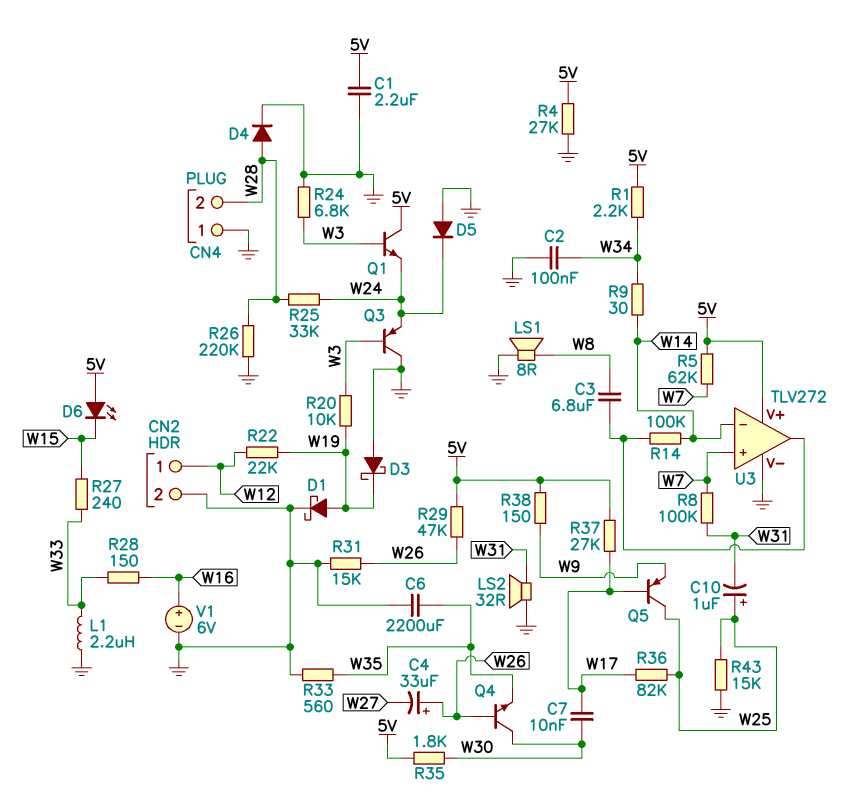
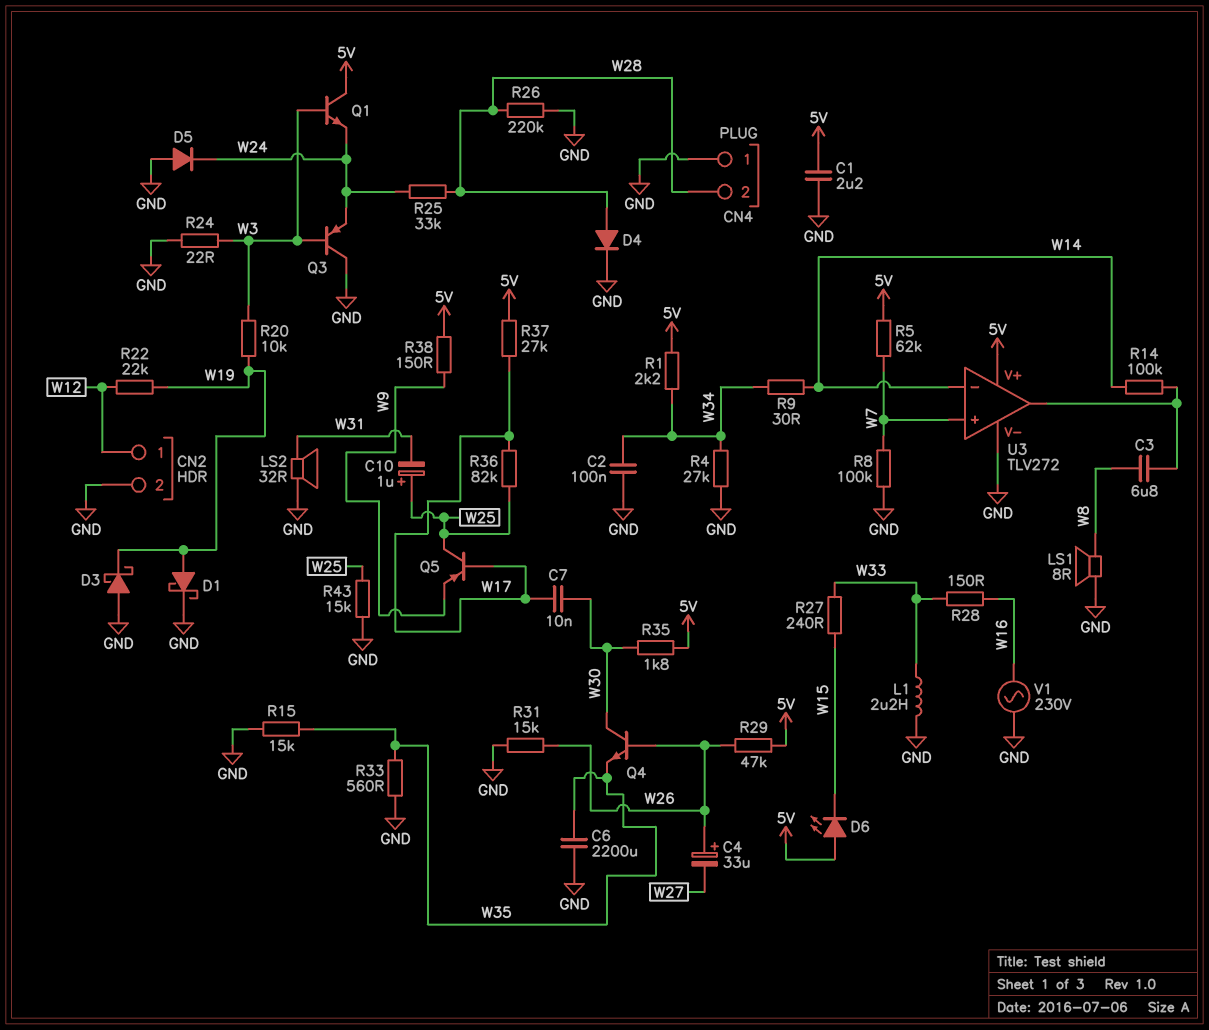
R4: 27k (5V, GND) -> 27k (GND, W34)
R8: 100k (W7, W31) -> 100k (GND, W7)
R15: none -> 15k (GND, W35)
R24: 6.8k (GND, W3) -> 22 (GND, W3)
V1: 6V (plus W16, minus GND) -> AC 230V (GND, W16)

